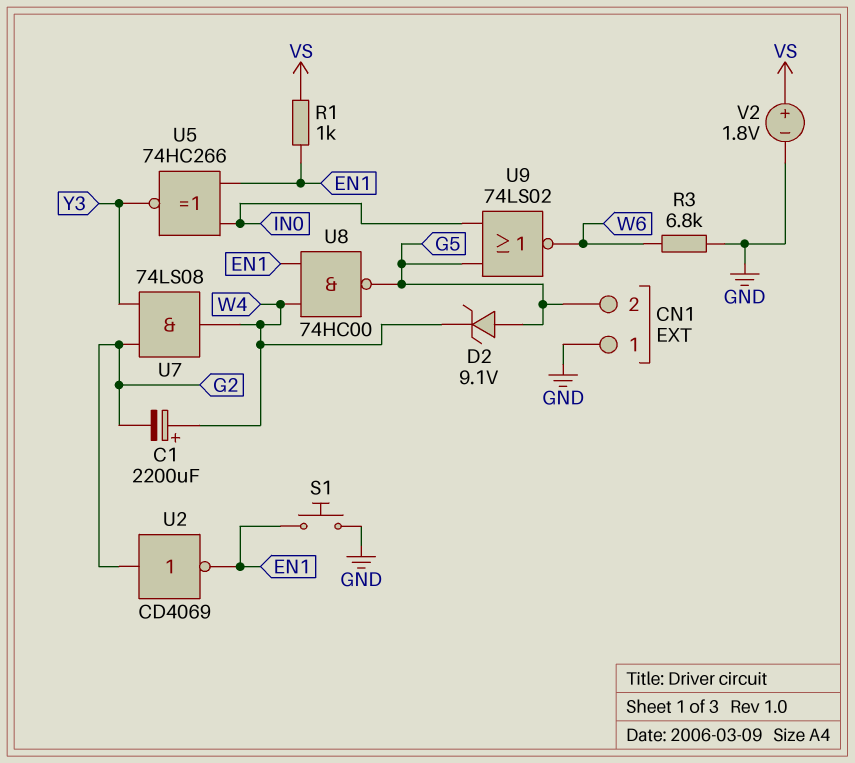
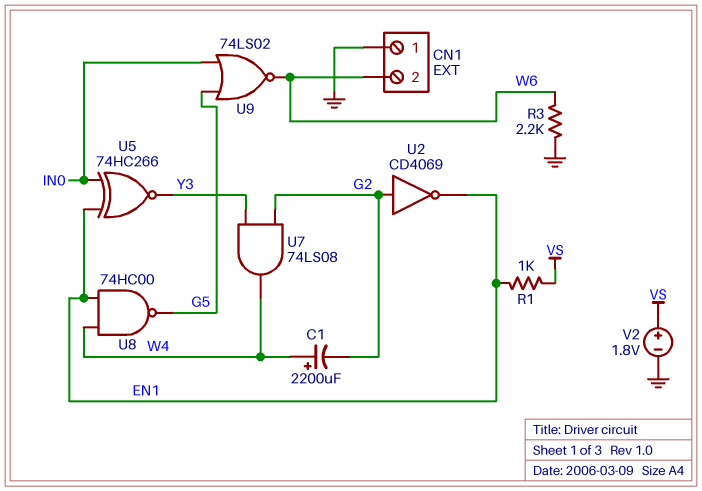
CN1 pin 2: G5 -> W6
D2: zener 9.1V (A G5, K W4) -> none
R3: 6.8k (GND, W6) -> 2.2k (GND, W6)
S1: button (EN1, GND) -> none

